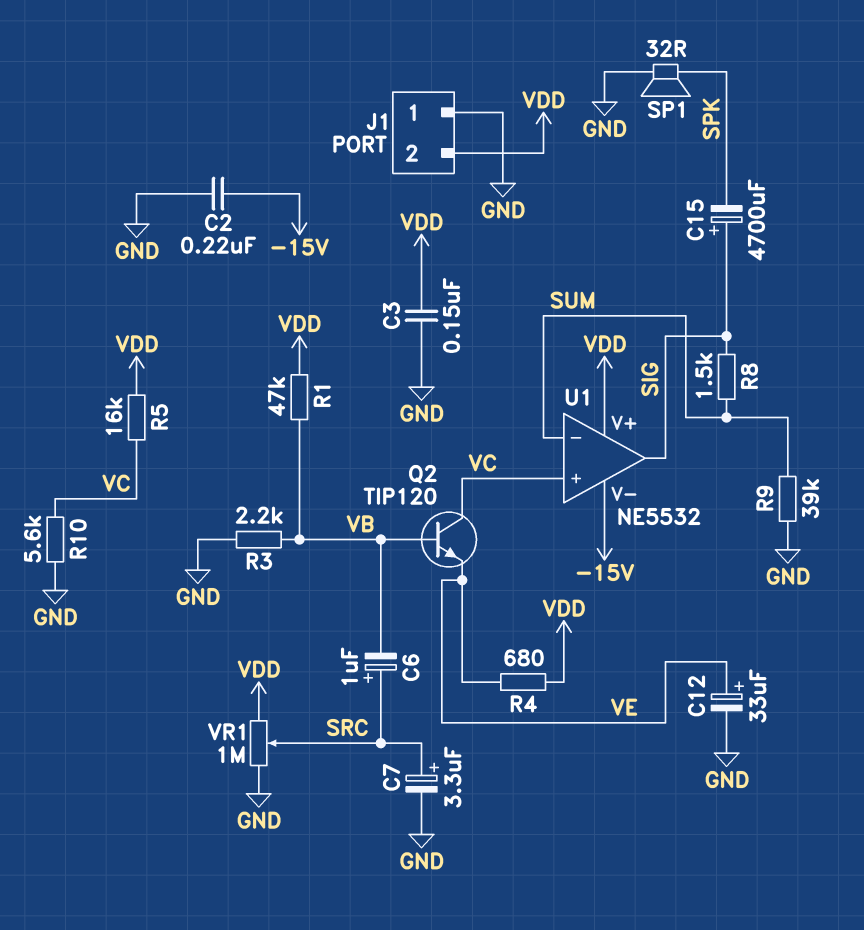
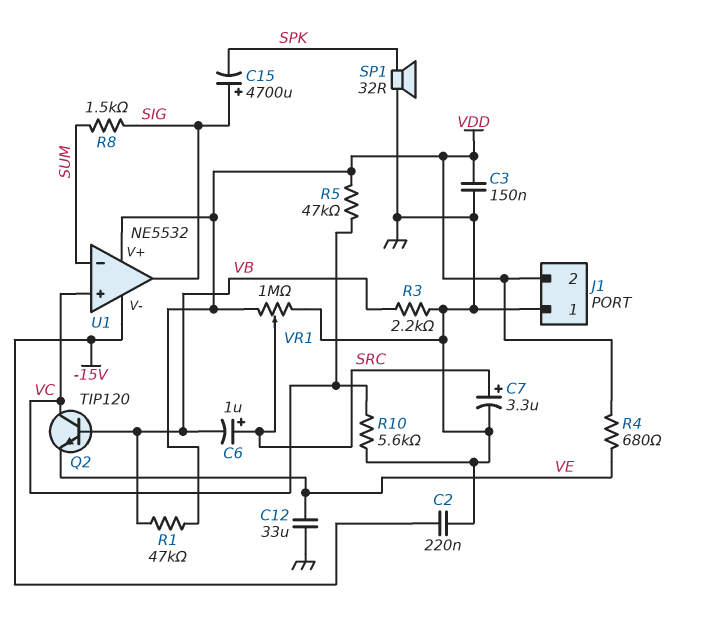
C12: 33uF (plus VE, minus GND) -> 33uF (GND, VE)
R5: 16k (VC, VDD) -> 47k (VC, VDD)
R9: 39k (GND, SUM) -> none

